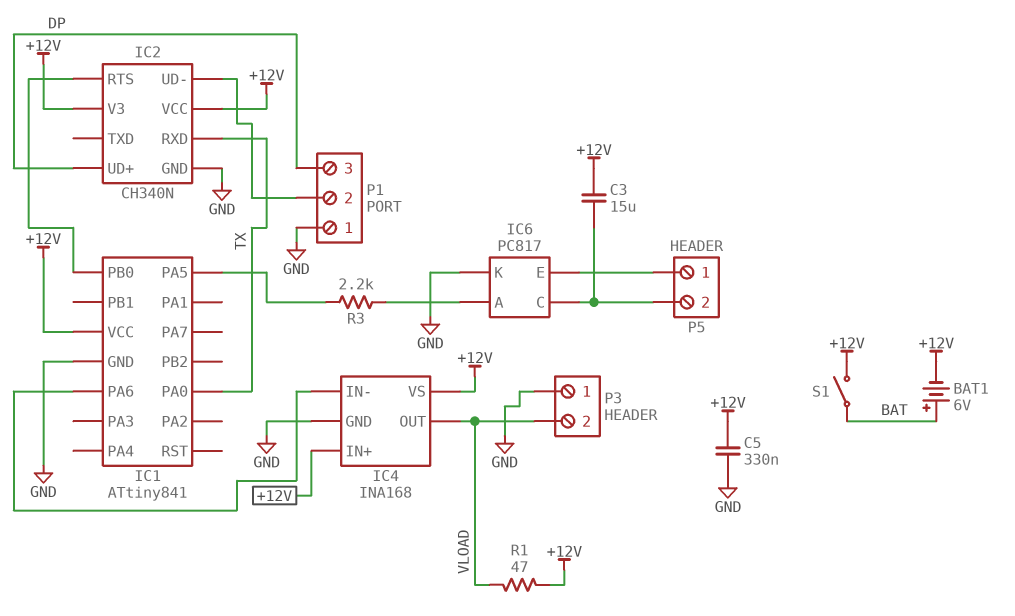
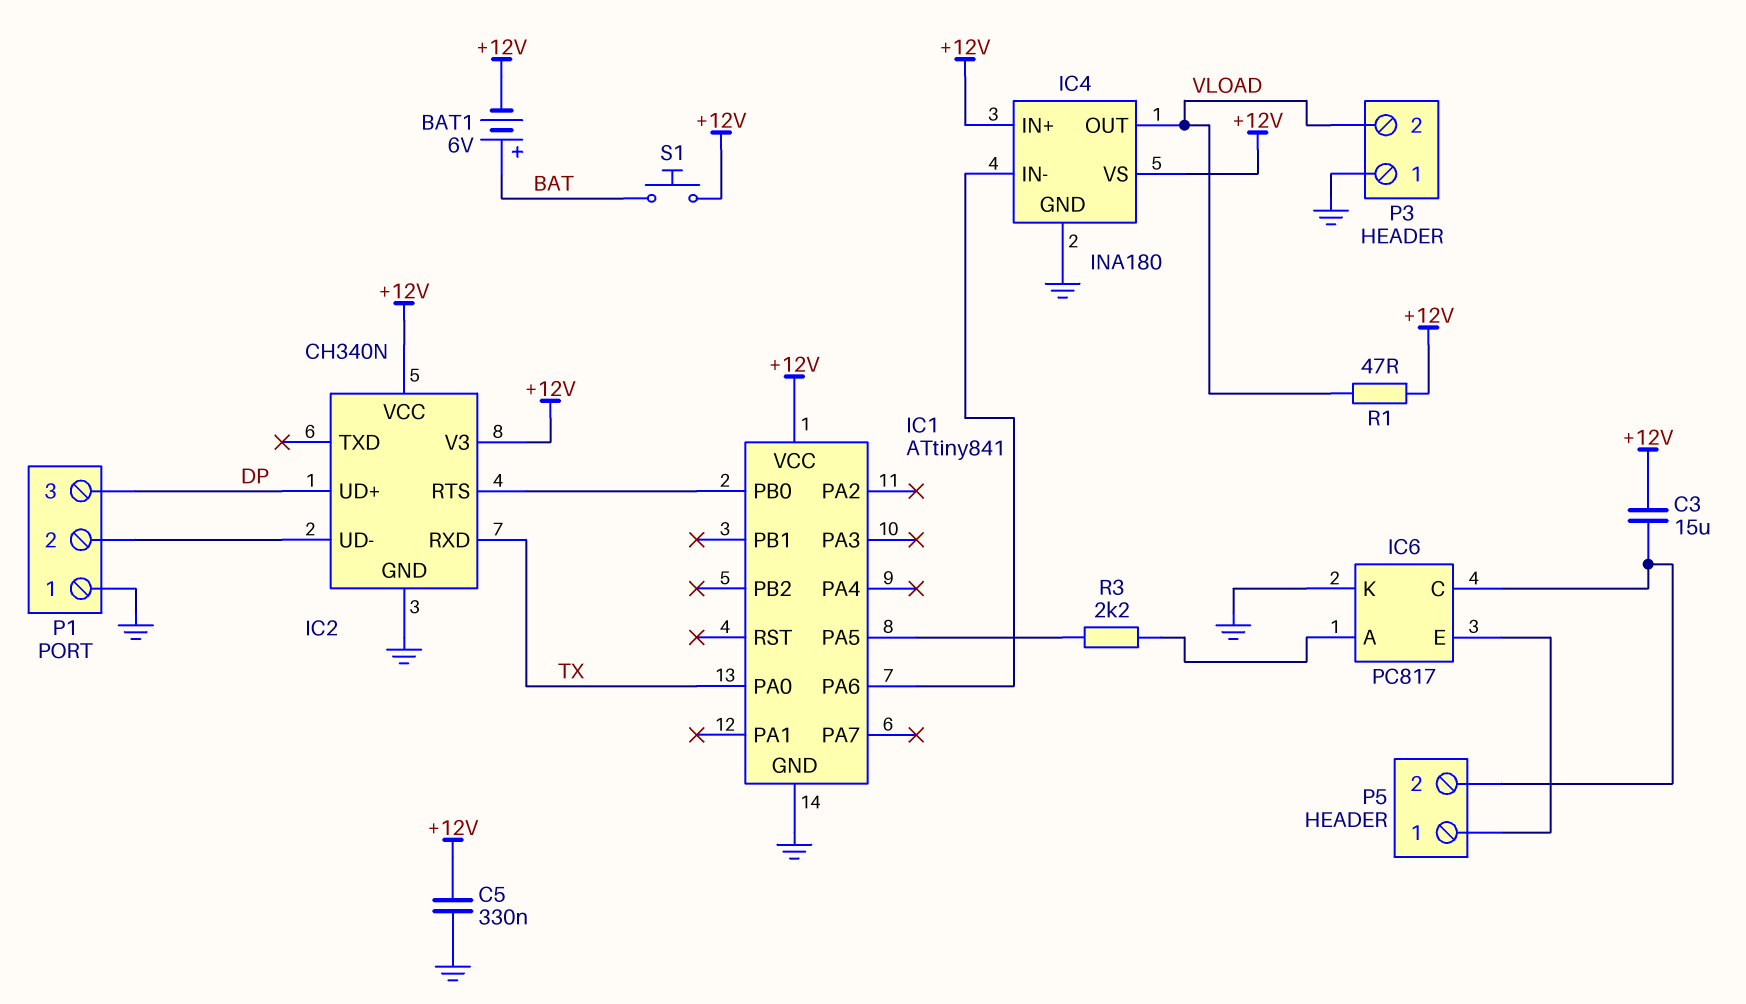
IC4: INA168 -> INA180
S1: switch (+12V, BAT) -> button (+12V, BAT)

